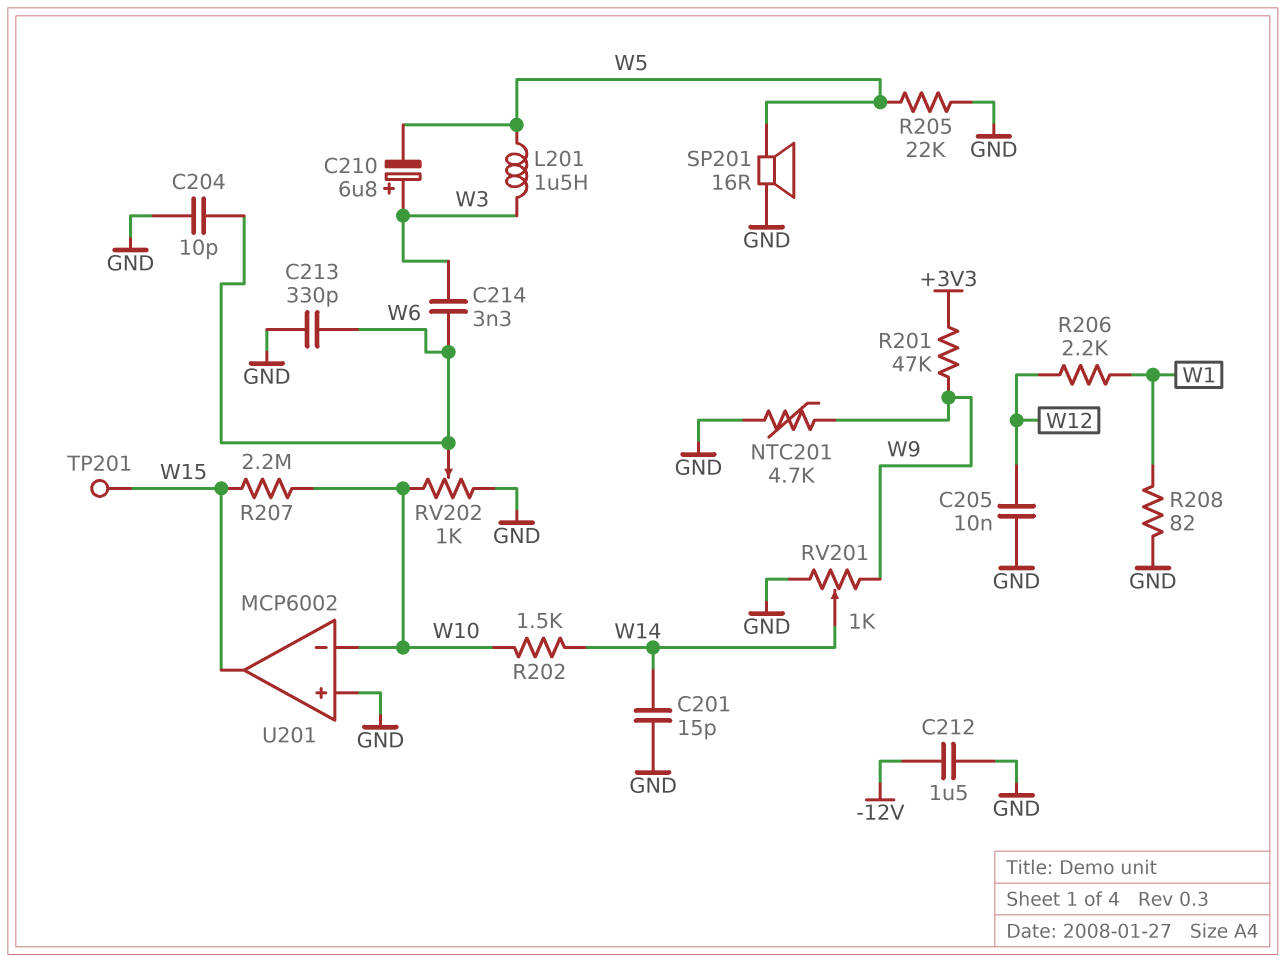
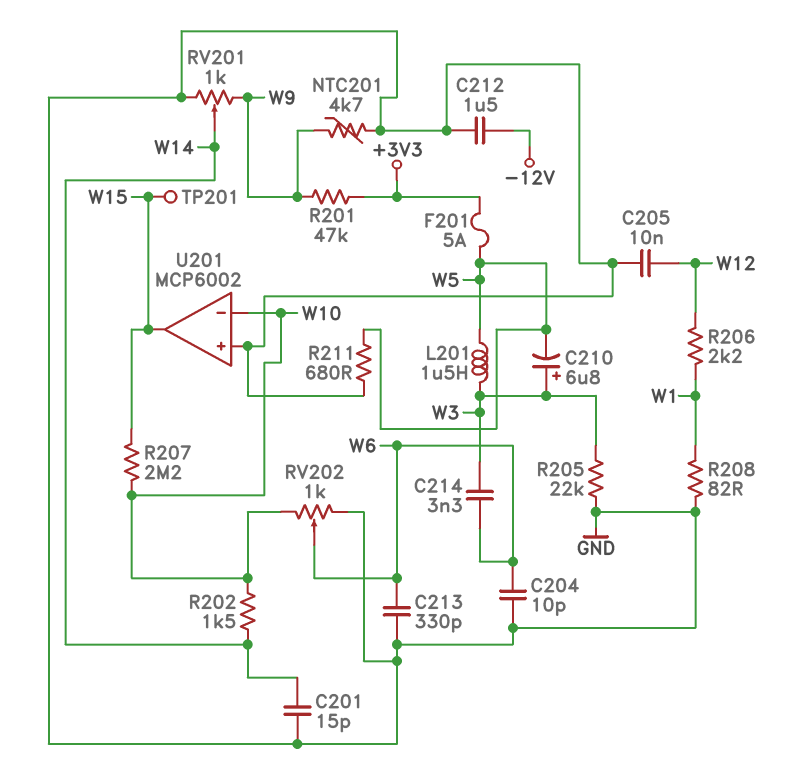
F201: none -> 5A (+3V3, W5)
R205: 22k (GND, W5) -> 22k (GND, W3)
R211: none -> 680 (GND, W5)
SP201: speaker 16R (GND, W5) -> none

